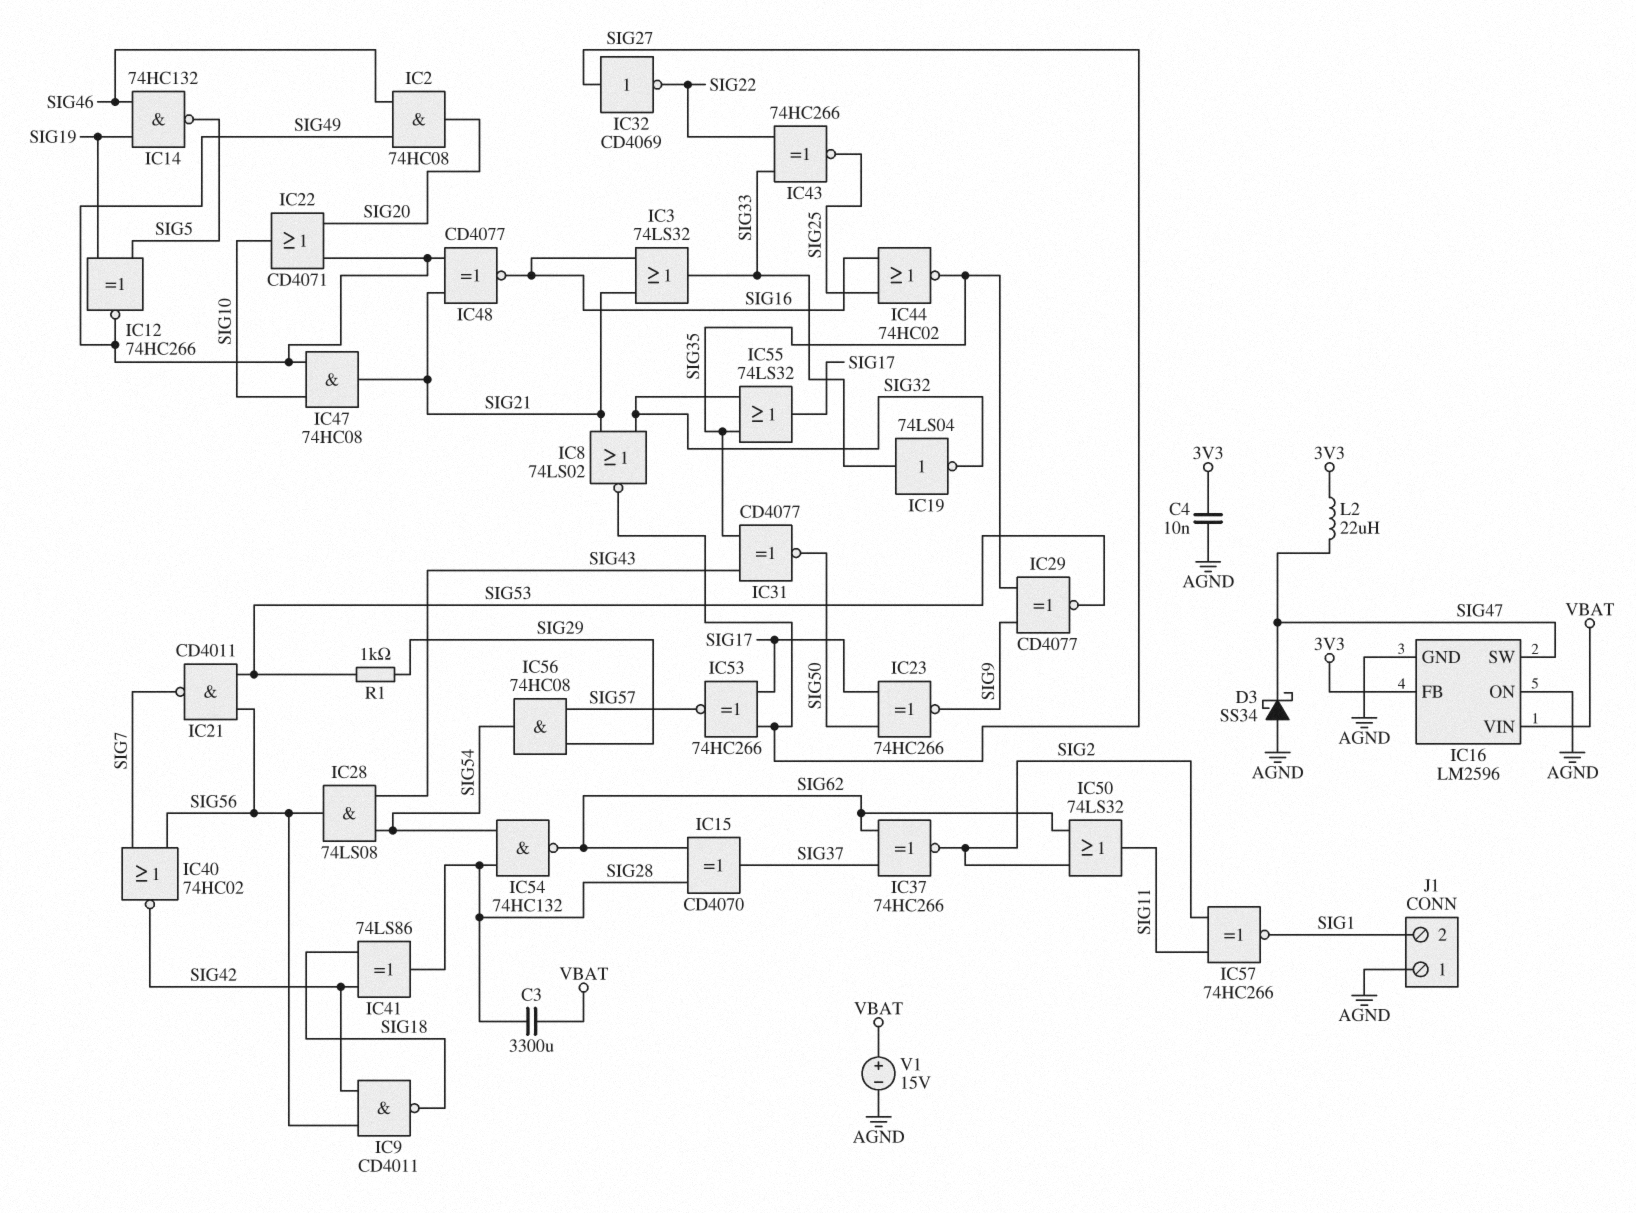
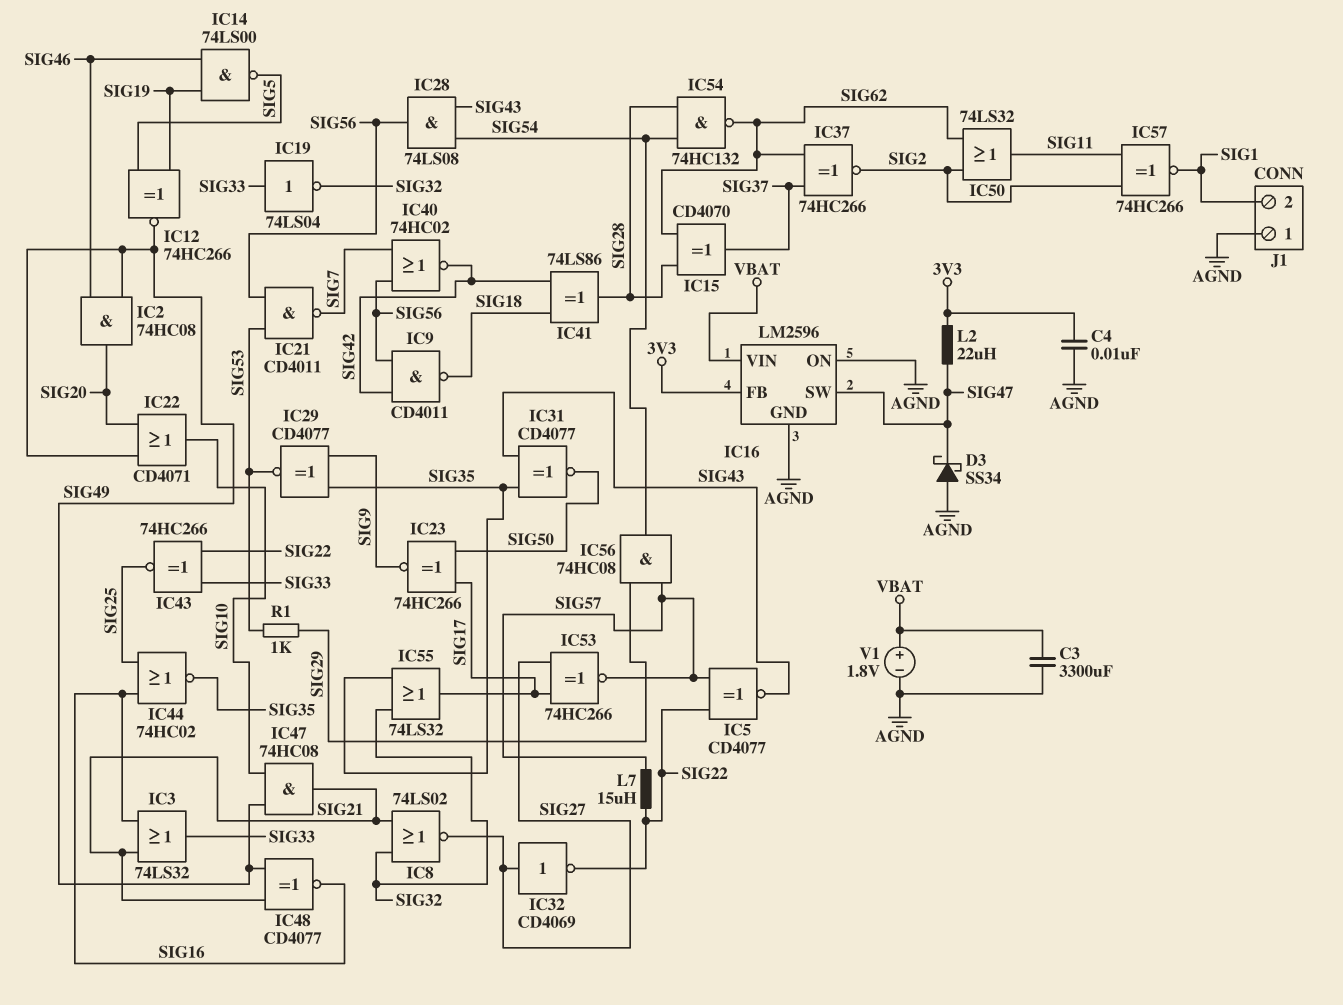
C3: 3300uF (SIG28, VBAT) -> 3300uF (AGND, VBAT)
IC5: none -> XNOR CD4077 (in SIG22, in SIG57, out SIG43)
IC14: NAND 74HC132 (in SIG19, in SIG46, out SIG5) -> NAND 74LS00 (in SIG19, in SIG46, out SIG5)
L7: none -> 15uH (SIG22, SIG57)
V1: 15V (plus VBAT, minus AGND) -> 1.8V (plus VBAT, minus AGND)

